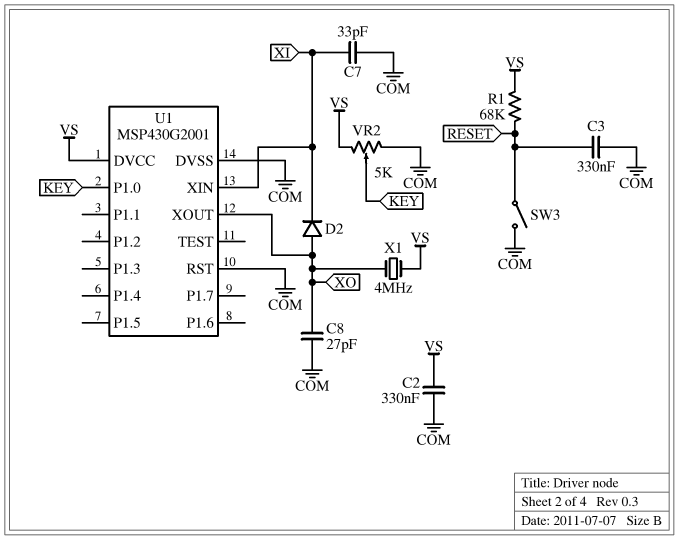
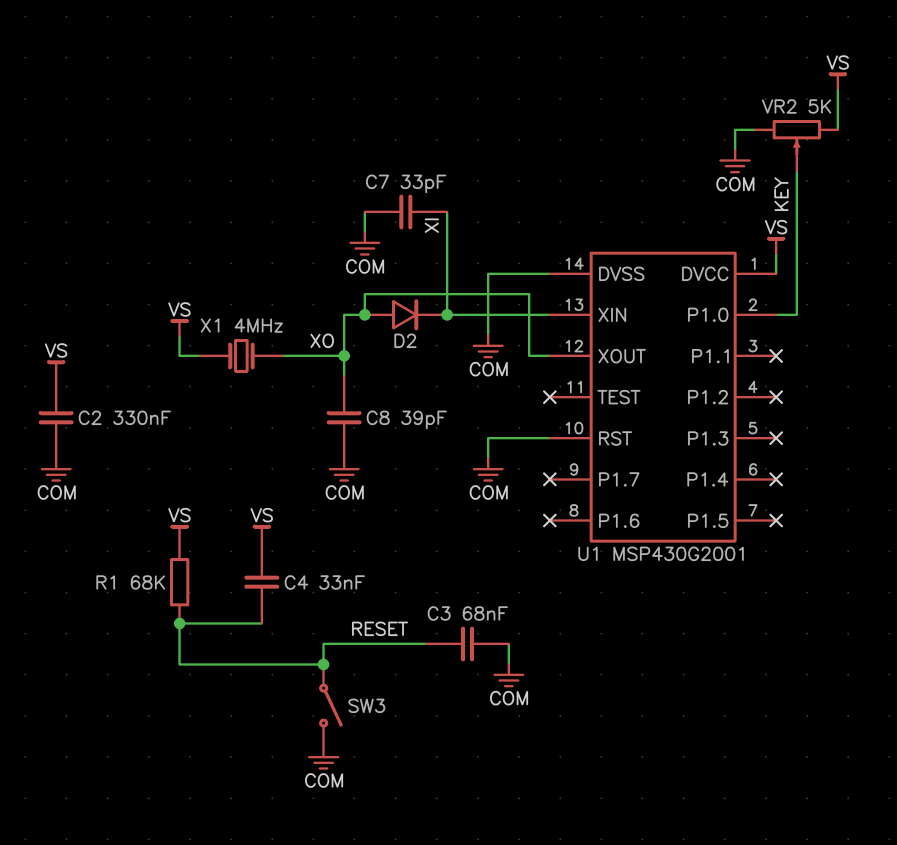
C3: 330nF (COM, RESET) -> 68nF (COM, RESET)
C4: none -> 33nF (RESET, VS)
C8: 27pF (COM, XO) -> 39pF (COM, XO)

